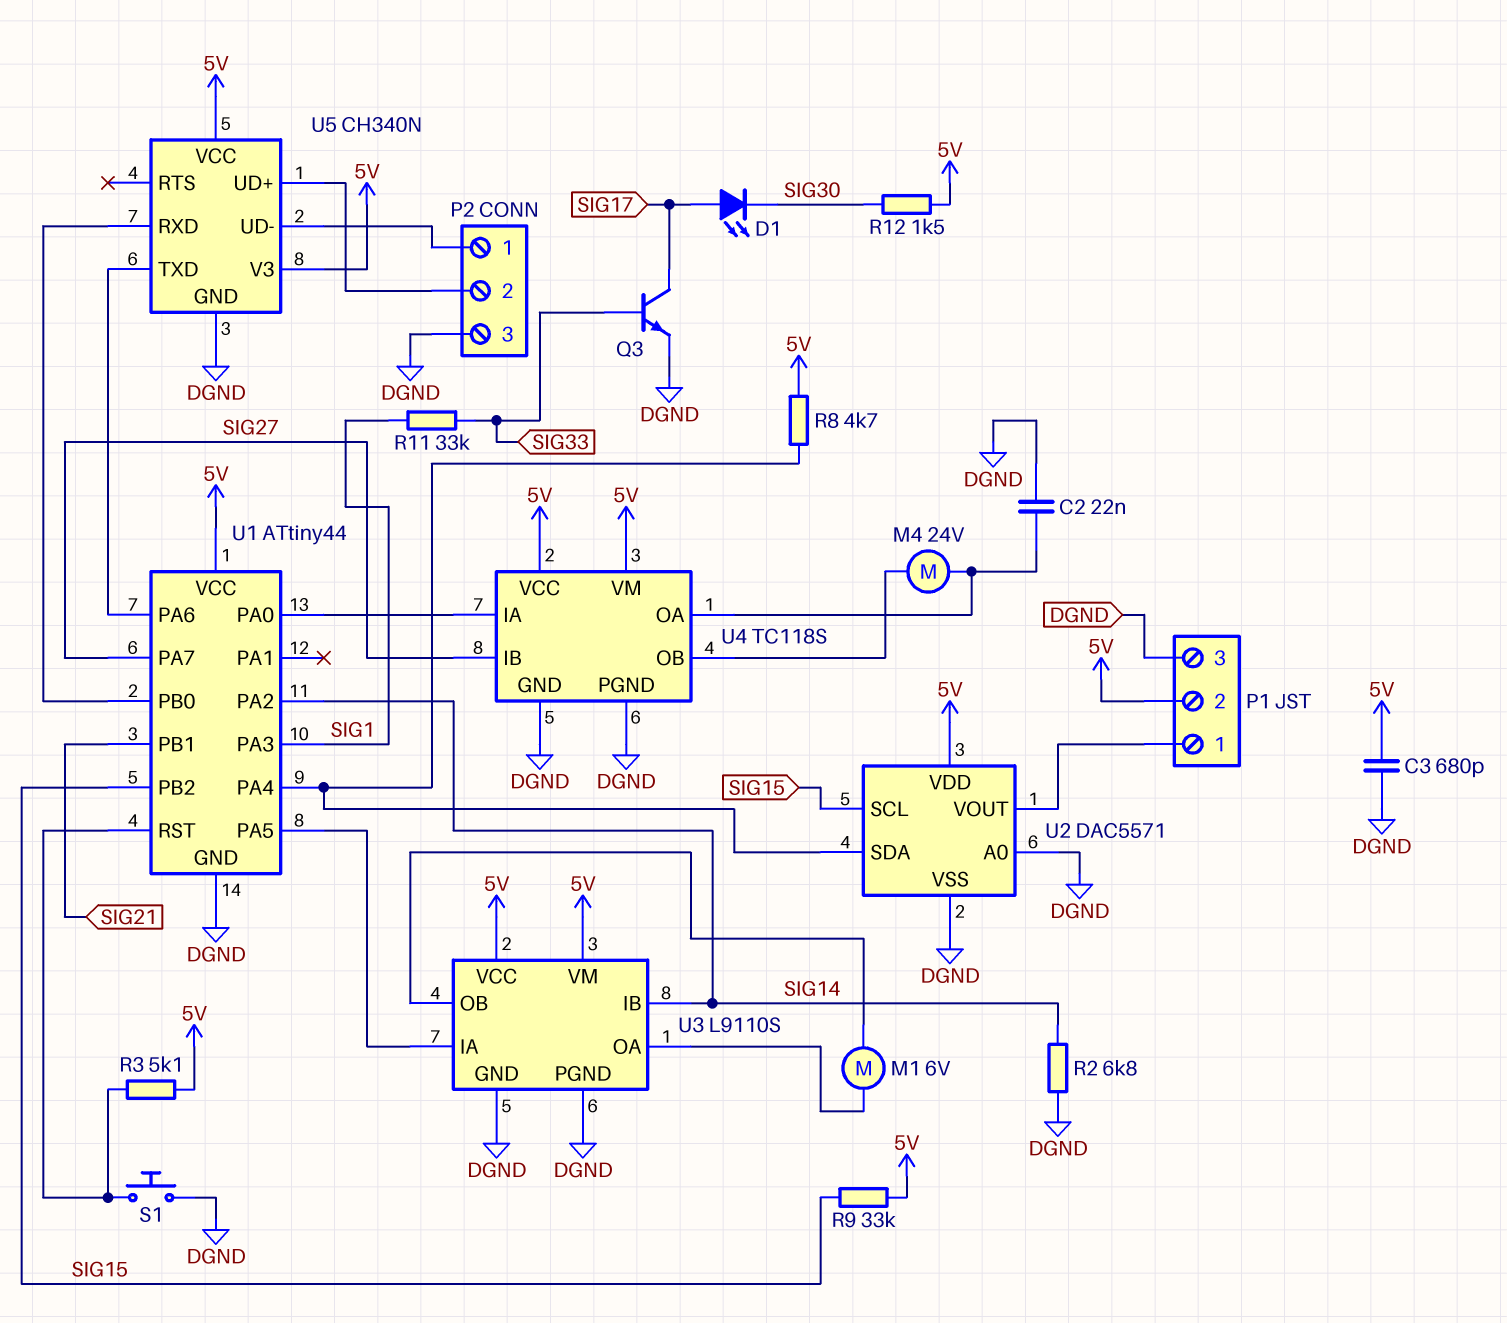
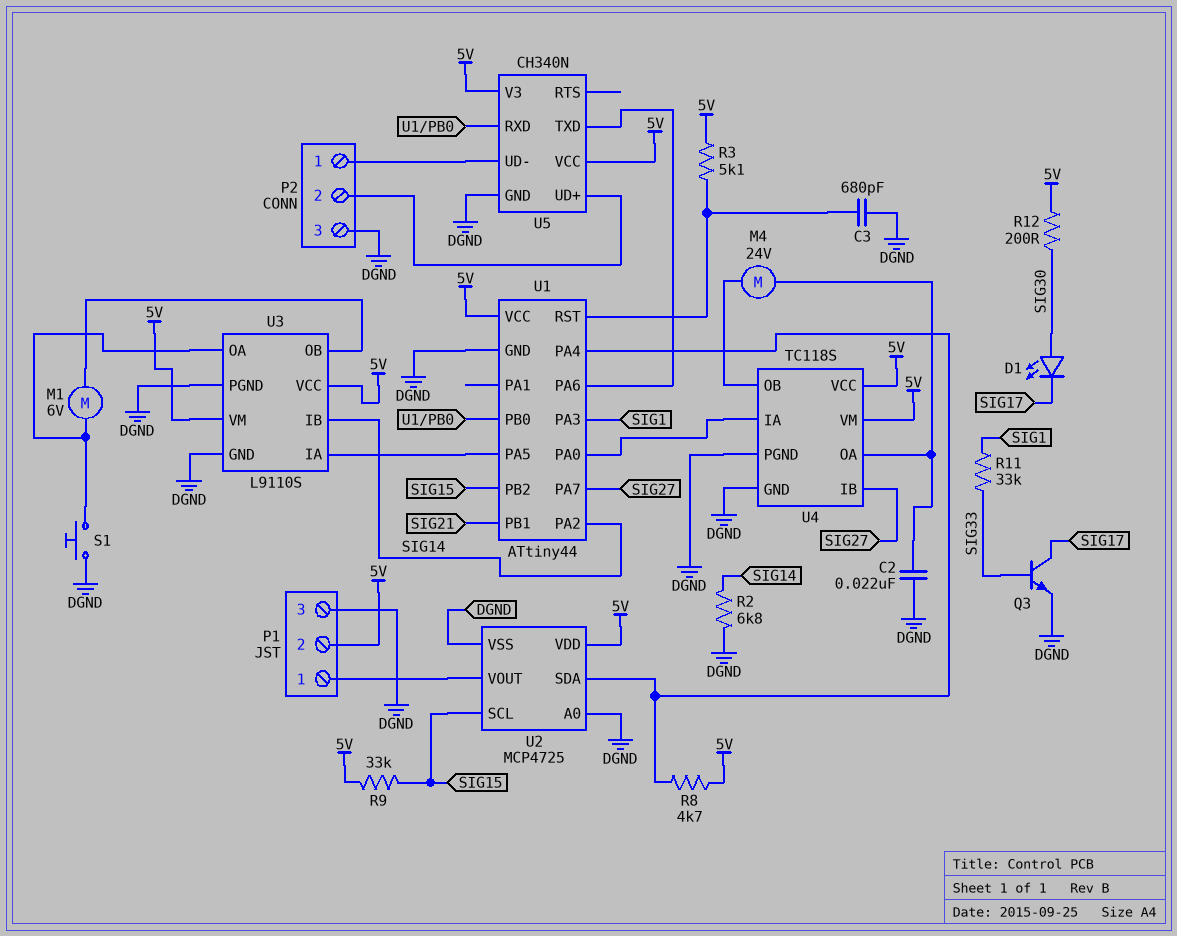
C3: 680pF (5V, DGND) -> 680pF (DGND, U1/RST)
D1: LED (A SIG17, K SIG30) -> LED (A SIG30, K SIG17)
R12: 1.5k (5V, SIG30) -> 200 (5V, SIG30)
S1: button (DGND, U1/RST) -> button (DGND, U3/OA)
U2: DAC5571 -> MCP4725

